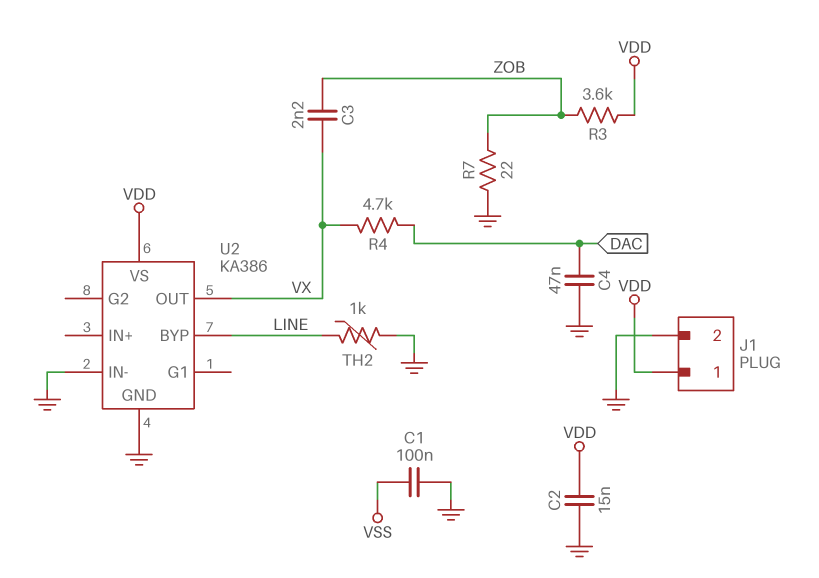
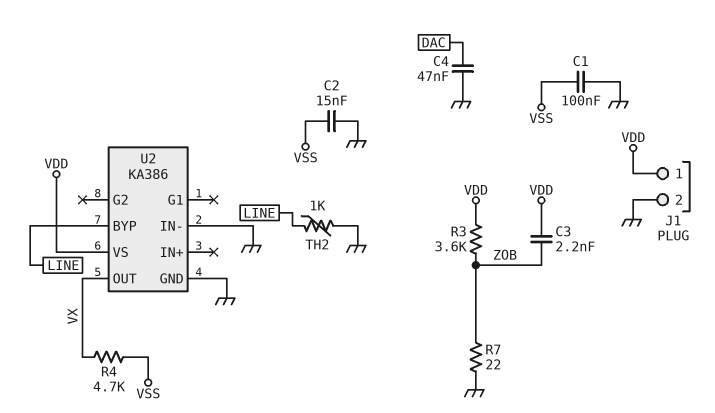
C2: 15nF (GND, VDD) -> 15nF (GND, VSS)
C3: 2.2nF (VX, ZOB) -> 2.2nF (VDD, ZOB)
R4: 4.7k (DAC, VX) -> 4.7k (VSS, VX)

